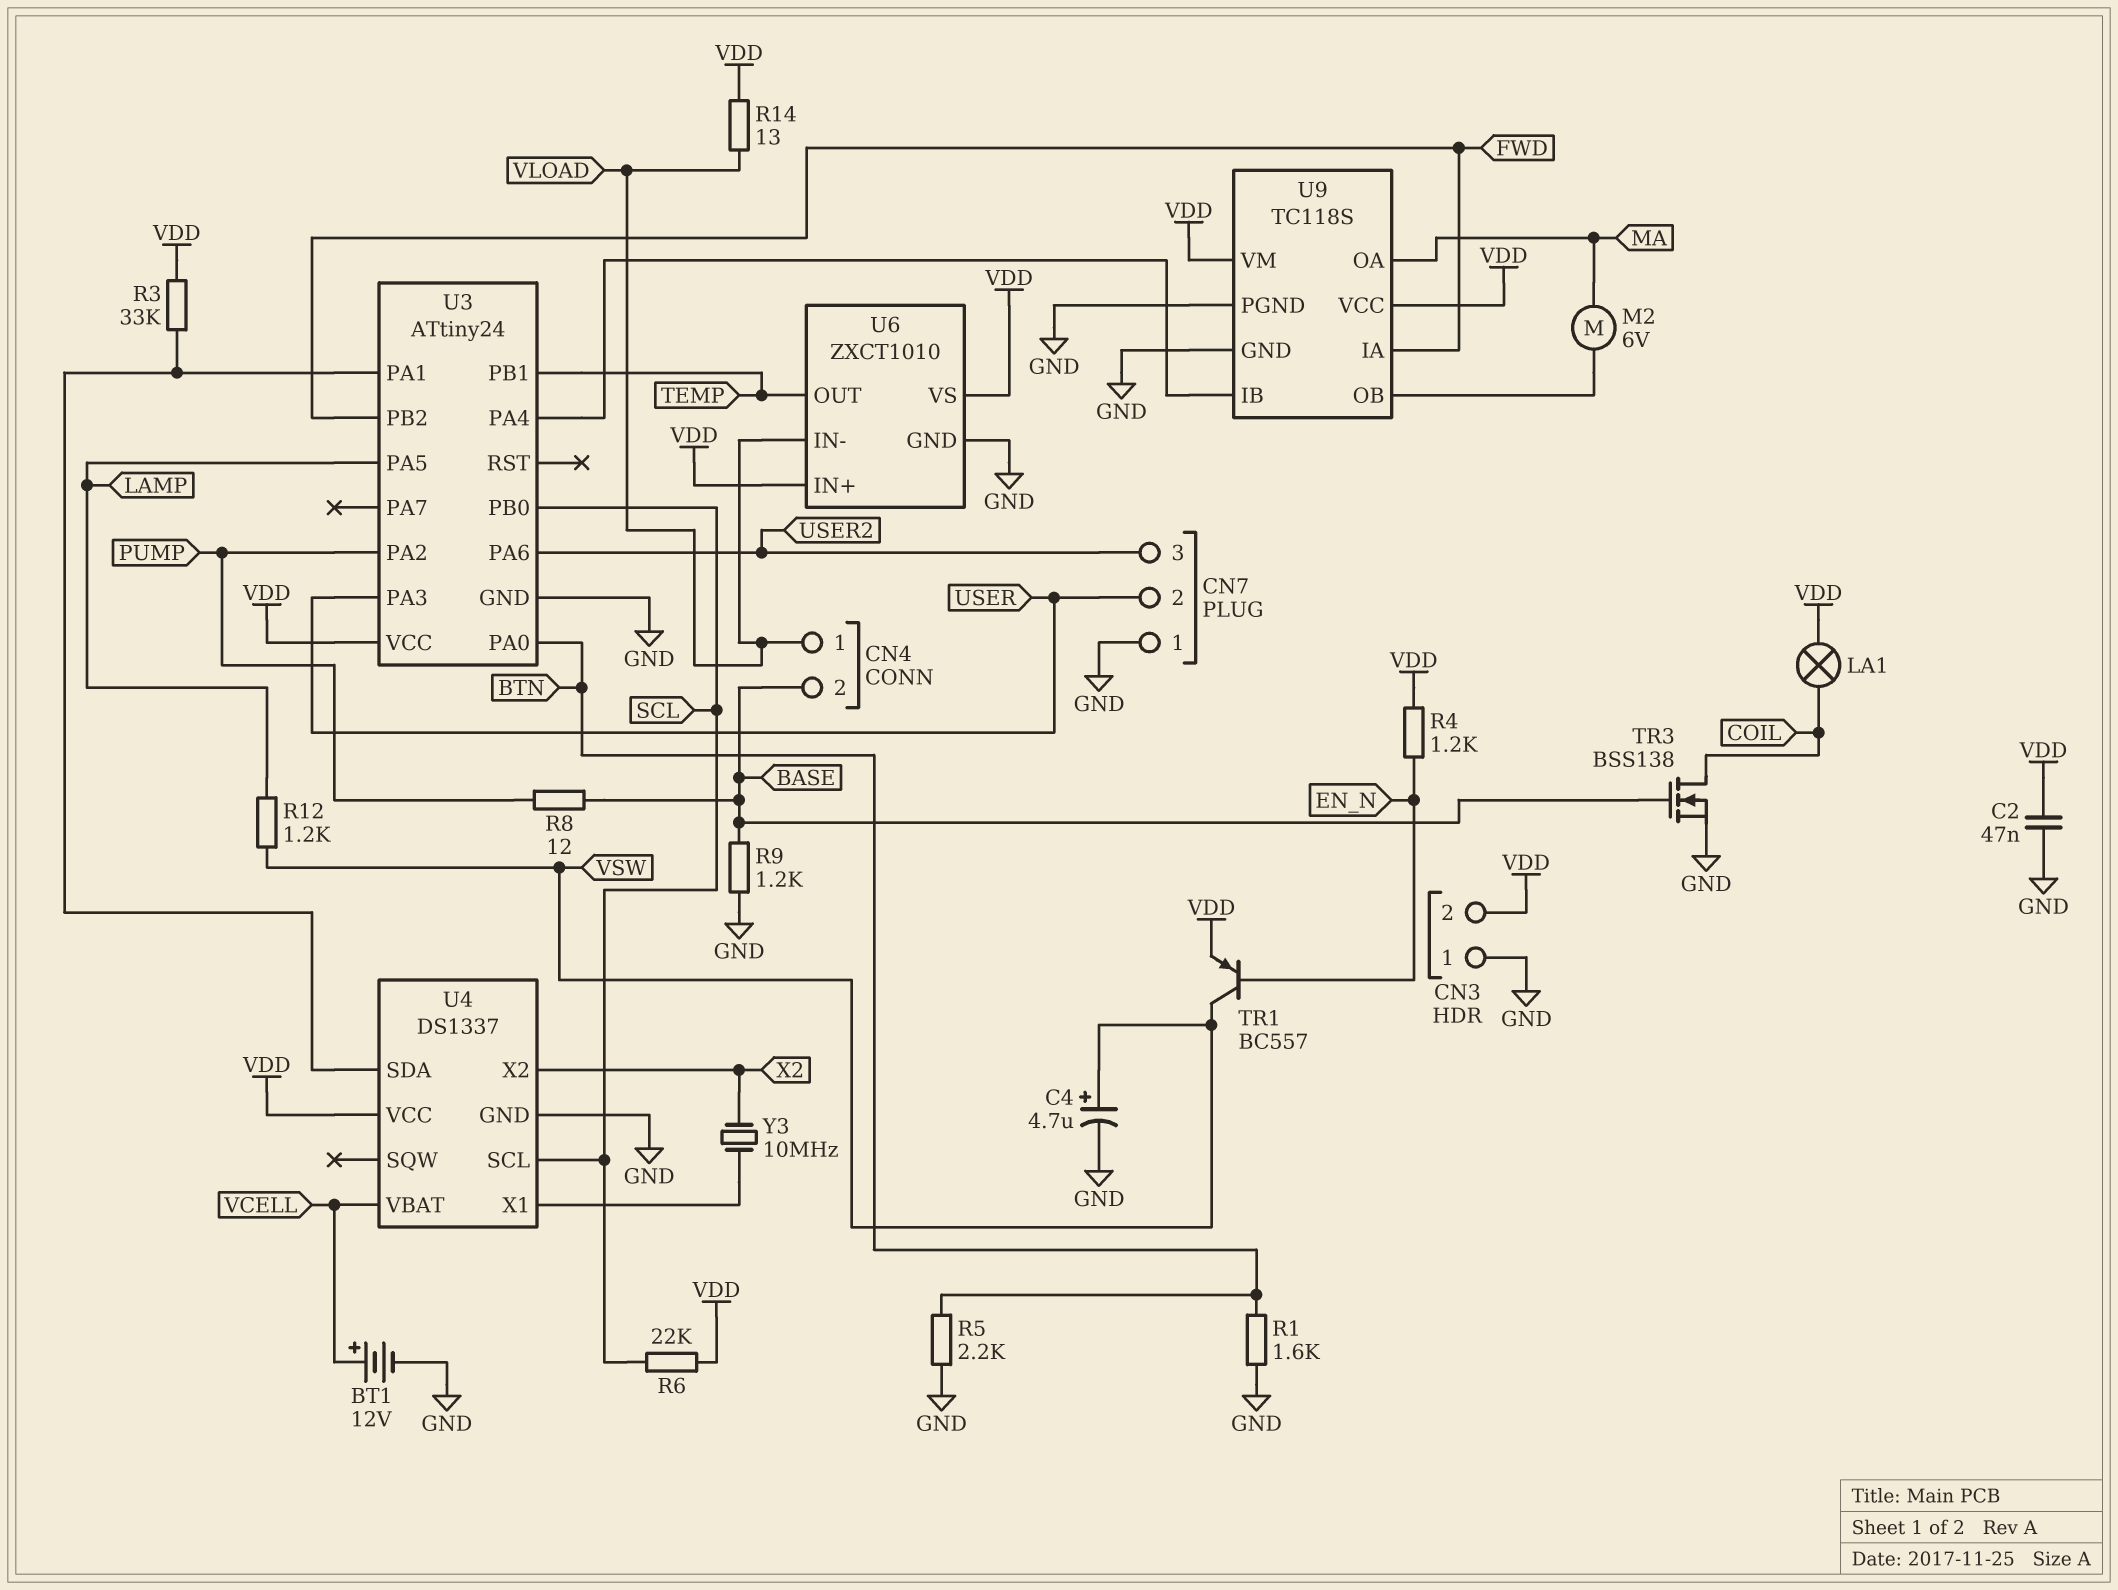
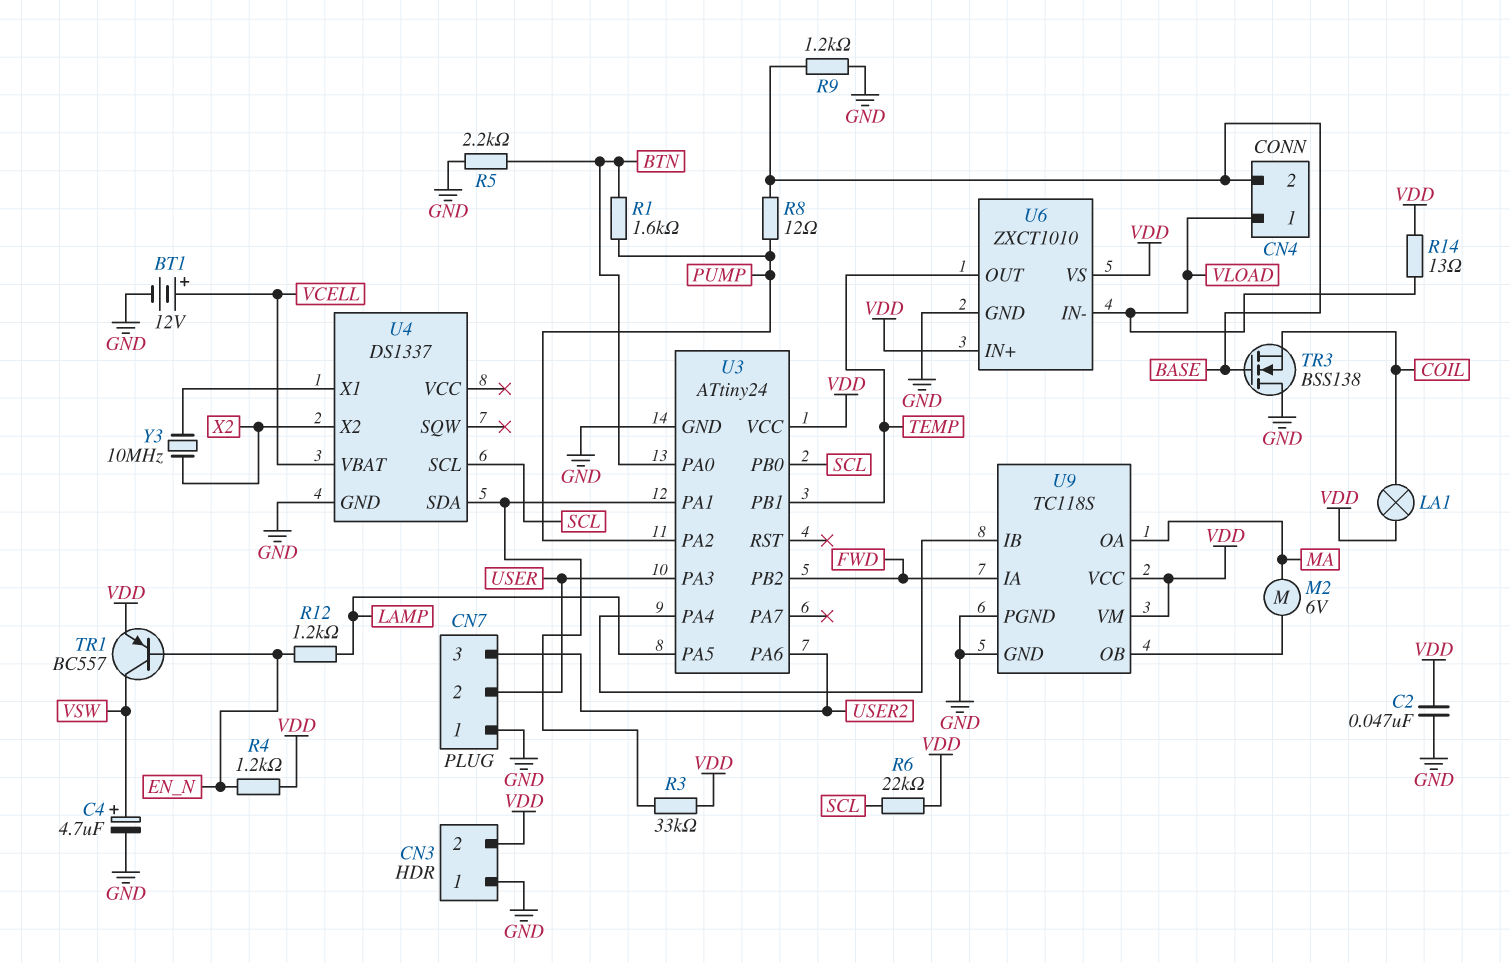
R1: 1.6k (BTN, GND) -> 1.6k (BTN, PUMP)
R12: 1.2k (LAMP, VSW) -> 1.2k (EN_N, LAMP)
TR3: NMOS BSS138 (G BASE, D COIL, S GND) -> NMOS BSS138 (G BASE, D GND, S COIL)
U4 pin VCC: VDD -> none

